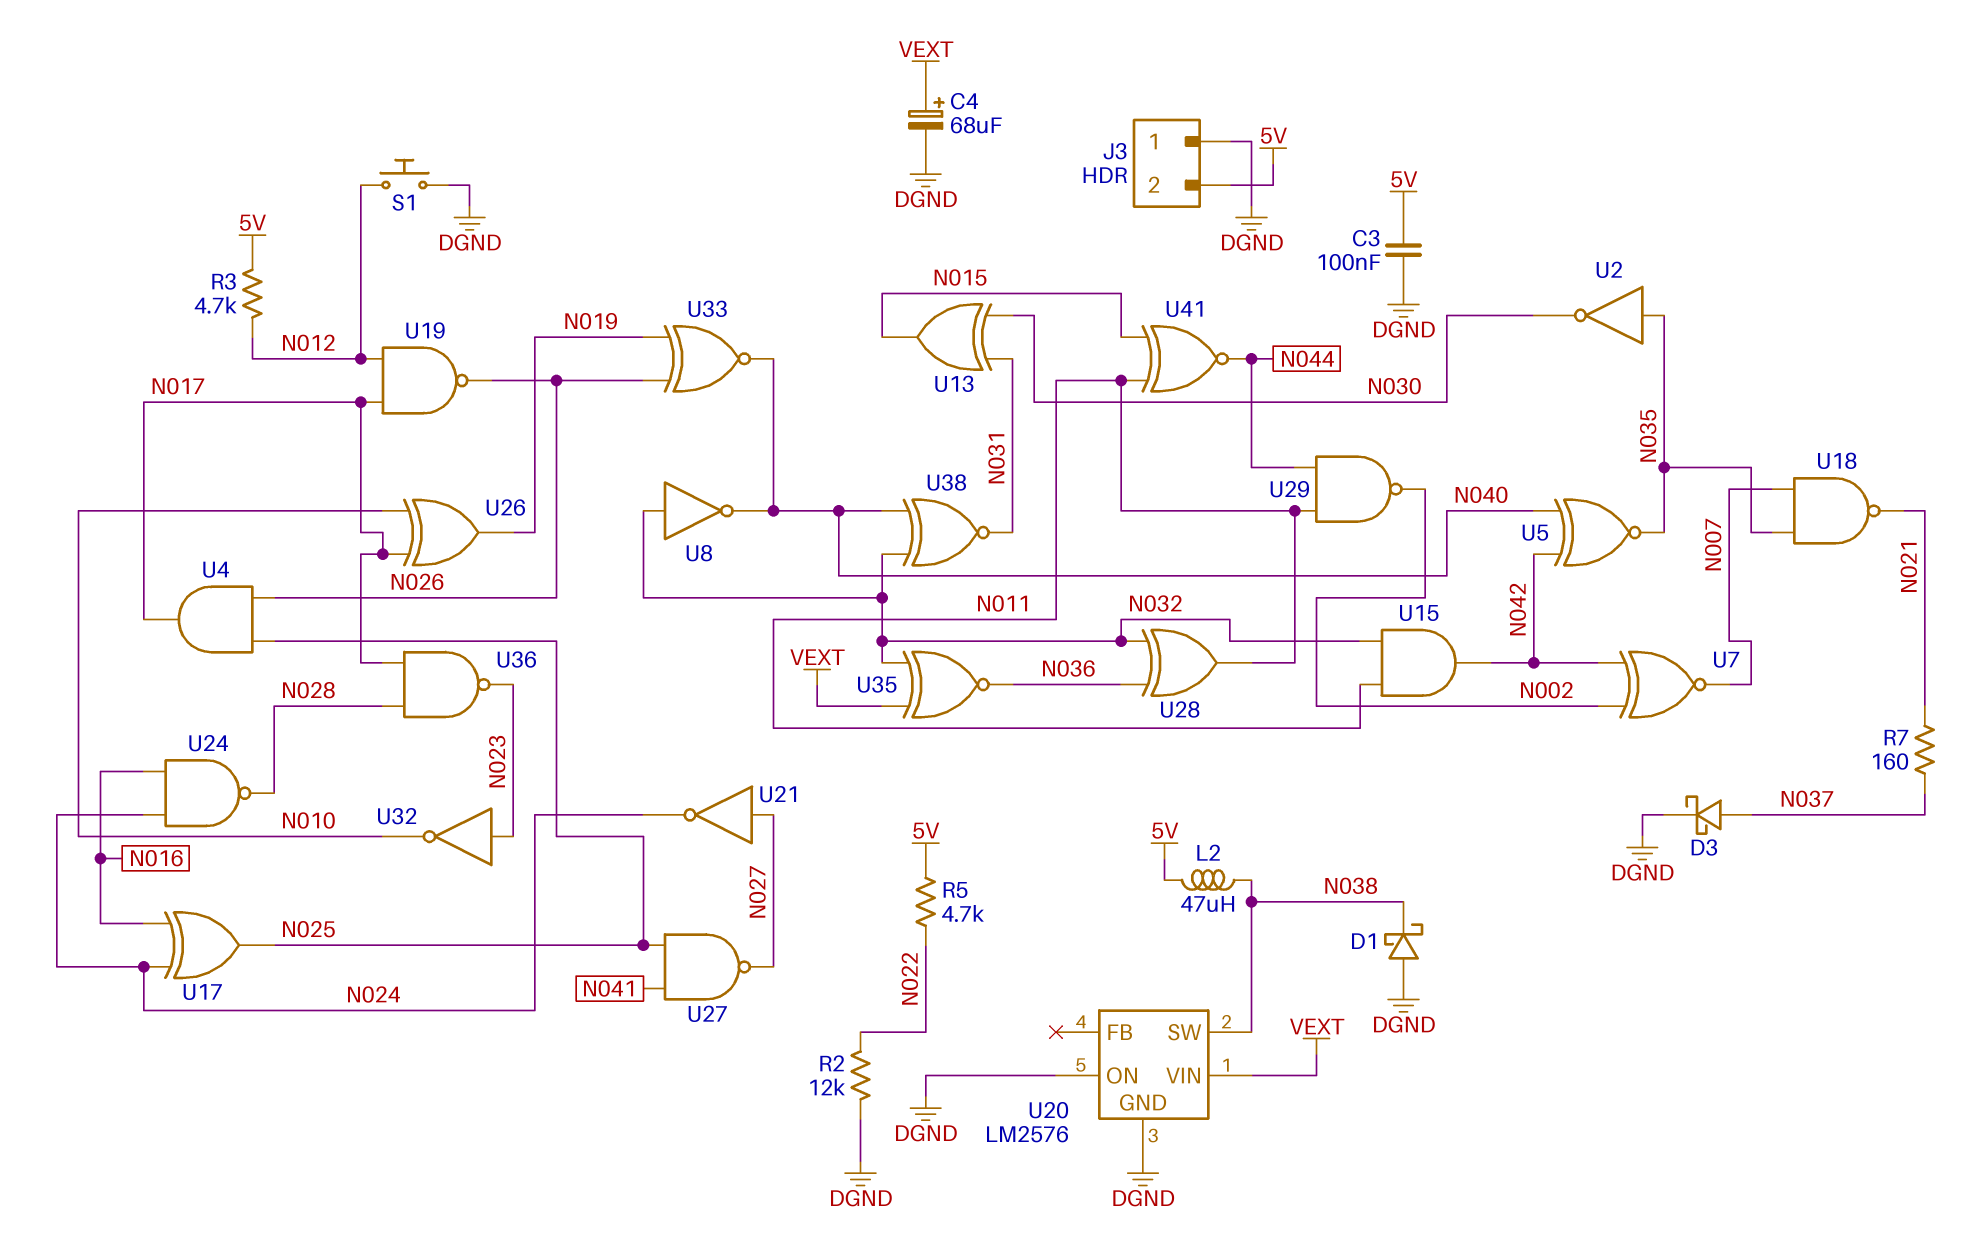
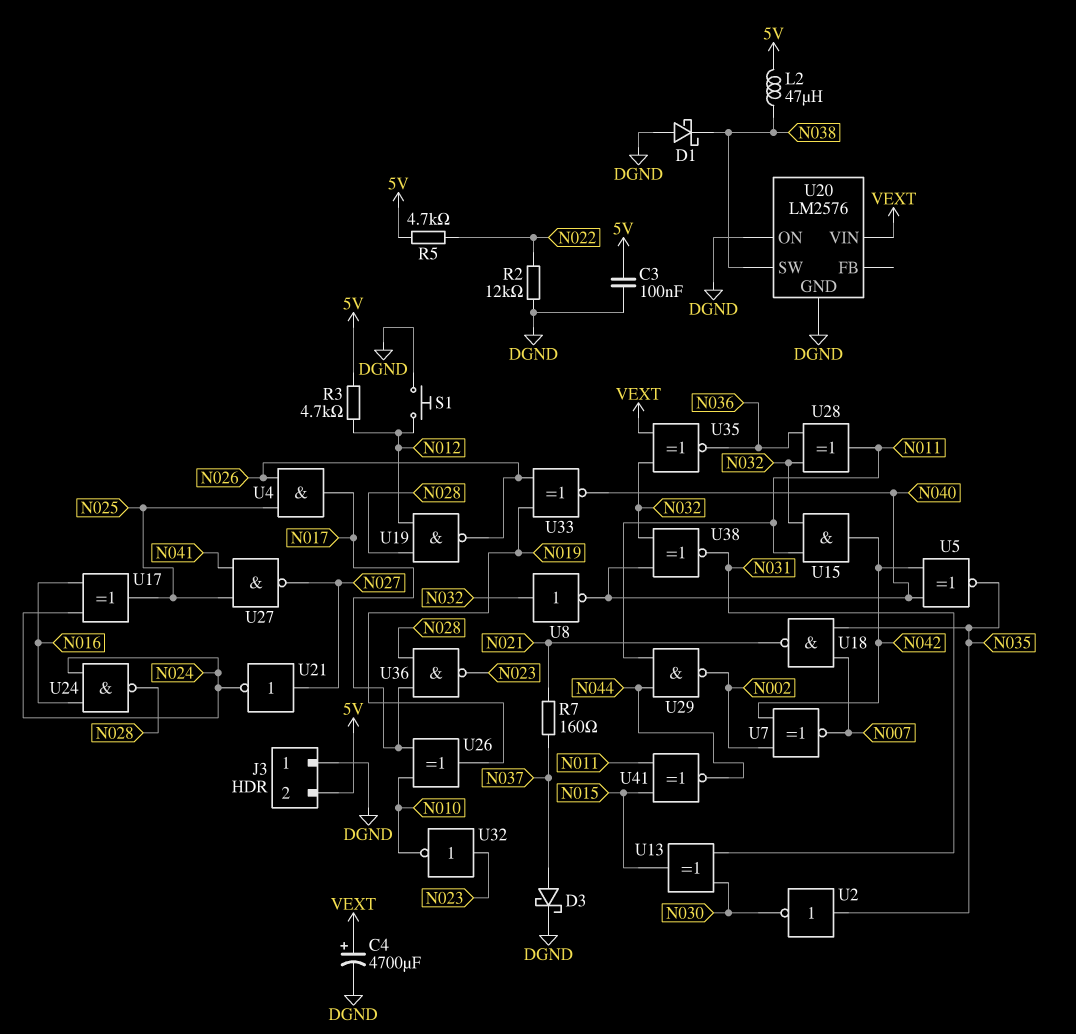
C4: 68uF (plus VEXT, minus DGND) -> 4700uF (plus VEXT, minus DGND)
U19: NAND (in N012, in N017, out N026) -> NAND (in N012, in N028, out N026)

